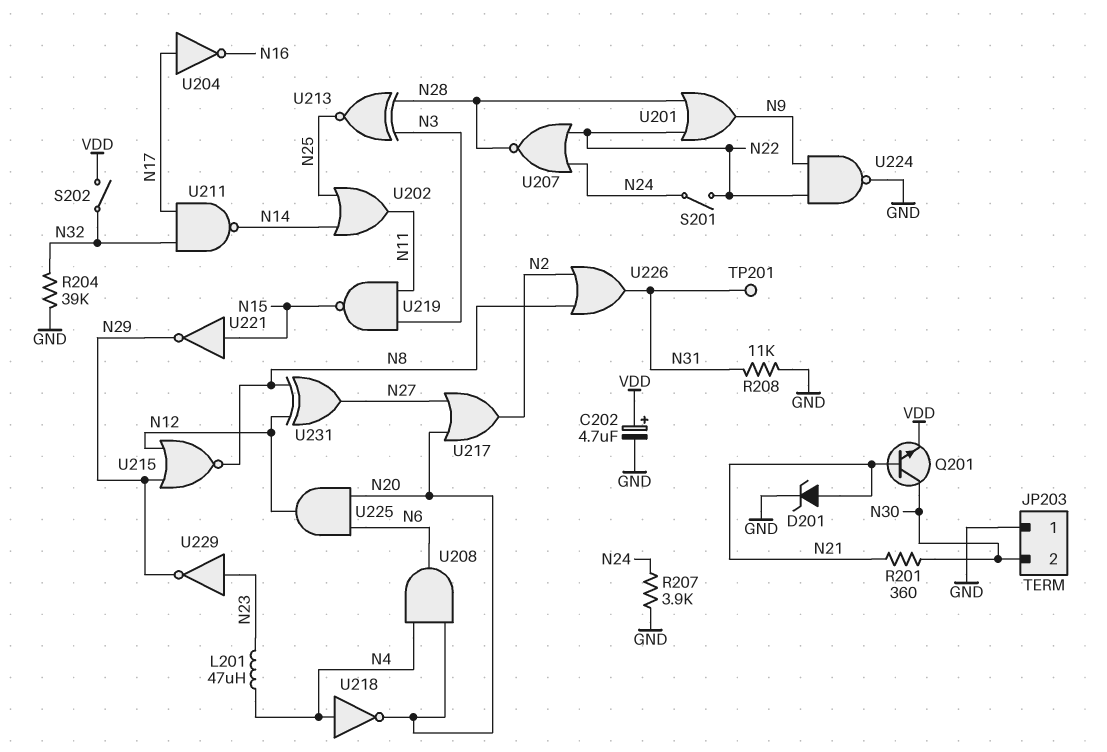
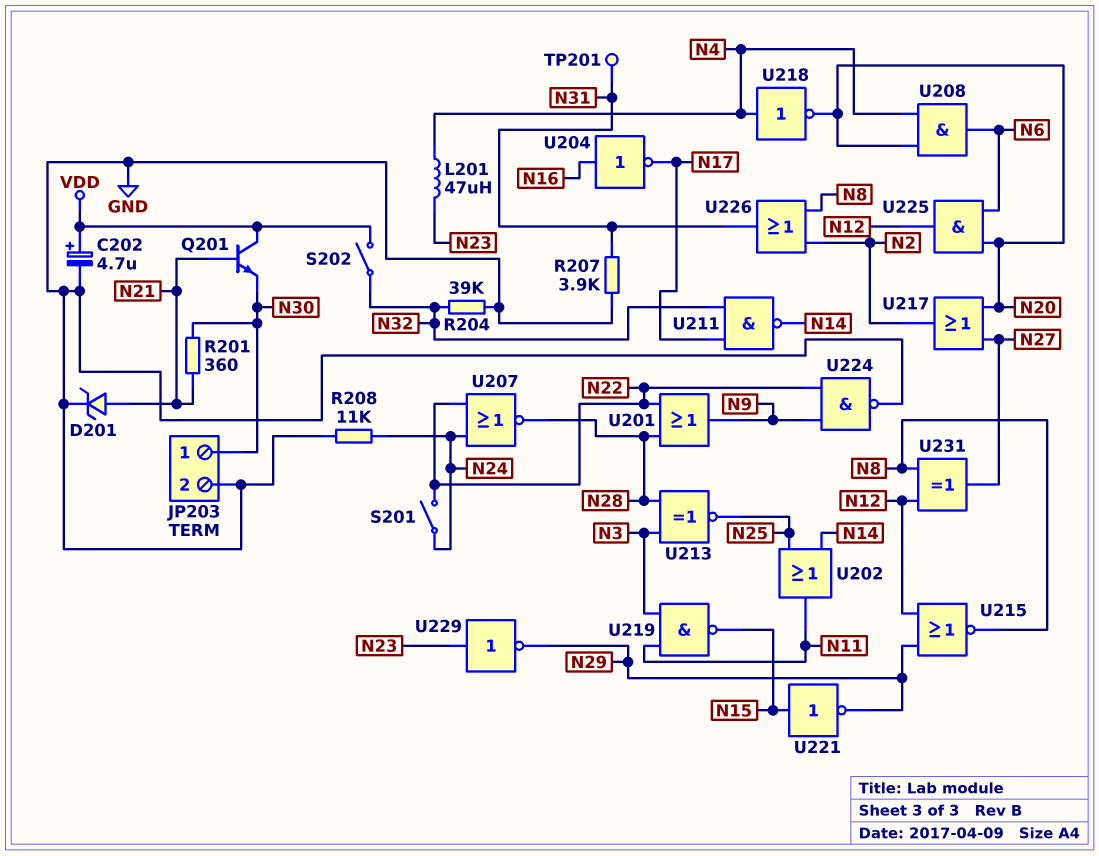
JP203 pin 1: GND -> N30
JP203 pin 2: N30 -> GND
Q201: NPN (B N21, C N30, E VDD) -> NPN (B N21, C VDD, E N30)
R207: 3.9k (GND, N24) -> 3.9k (GND, N31)
R208: 11k (GND, N31) -> 11k (GND, N24)
U204: NOT (in N17, out N16) -> NOT (in N16, out N17)

